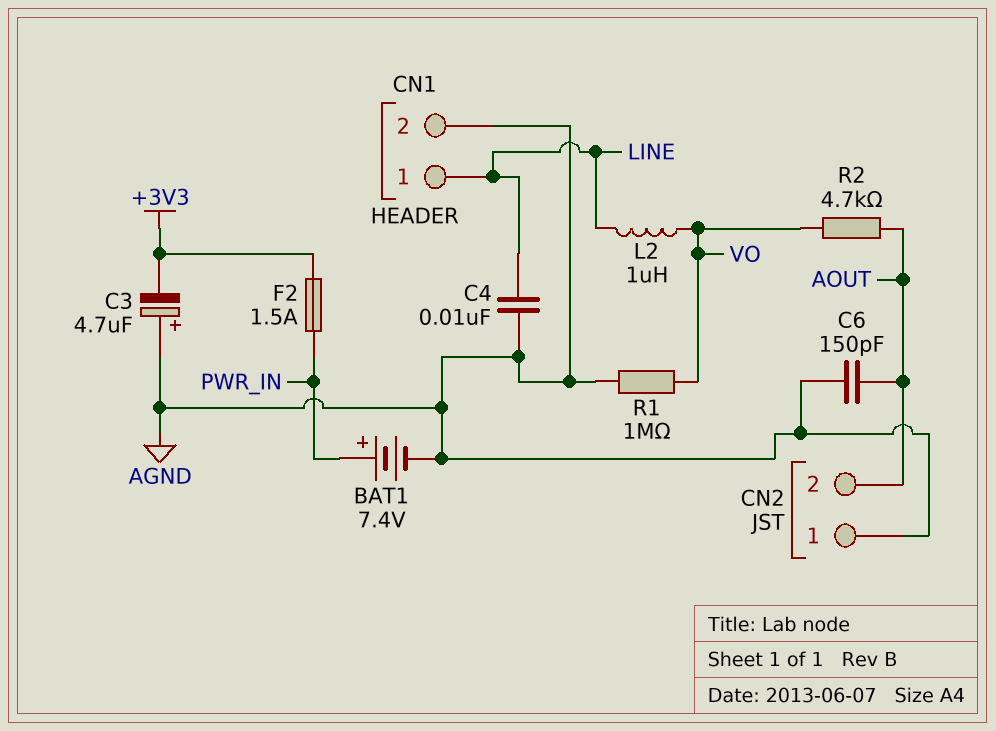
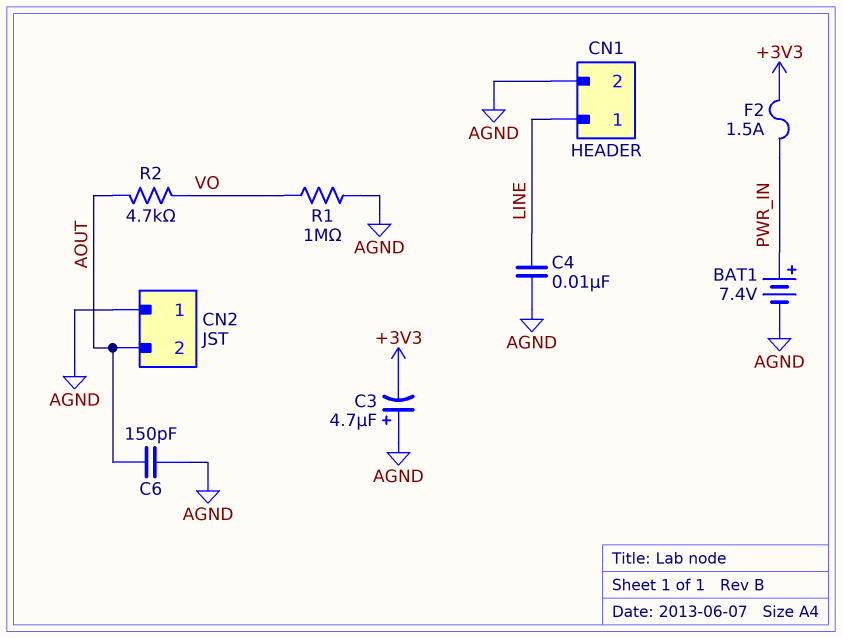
L2: 1uH (LINE, VO) -> none

